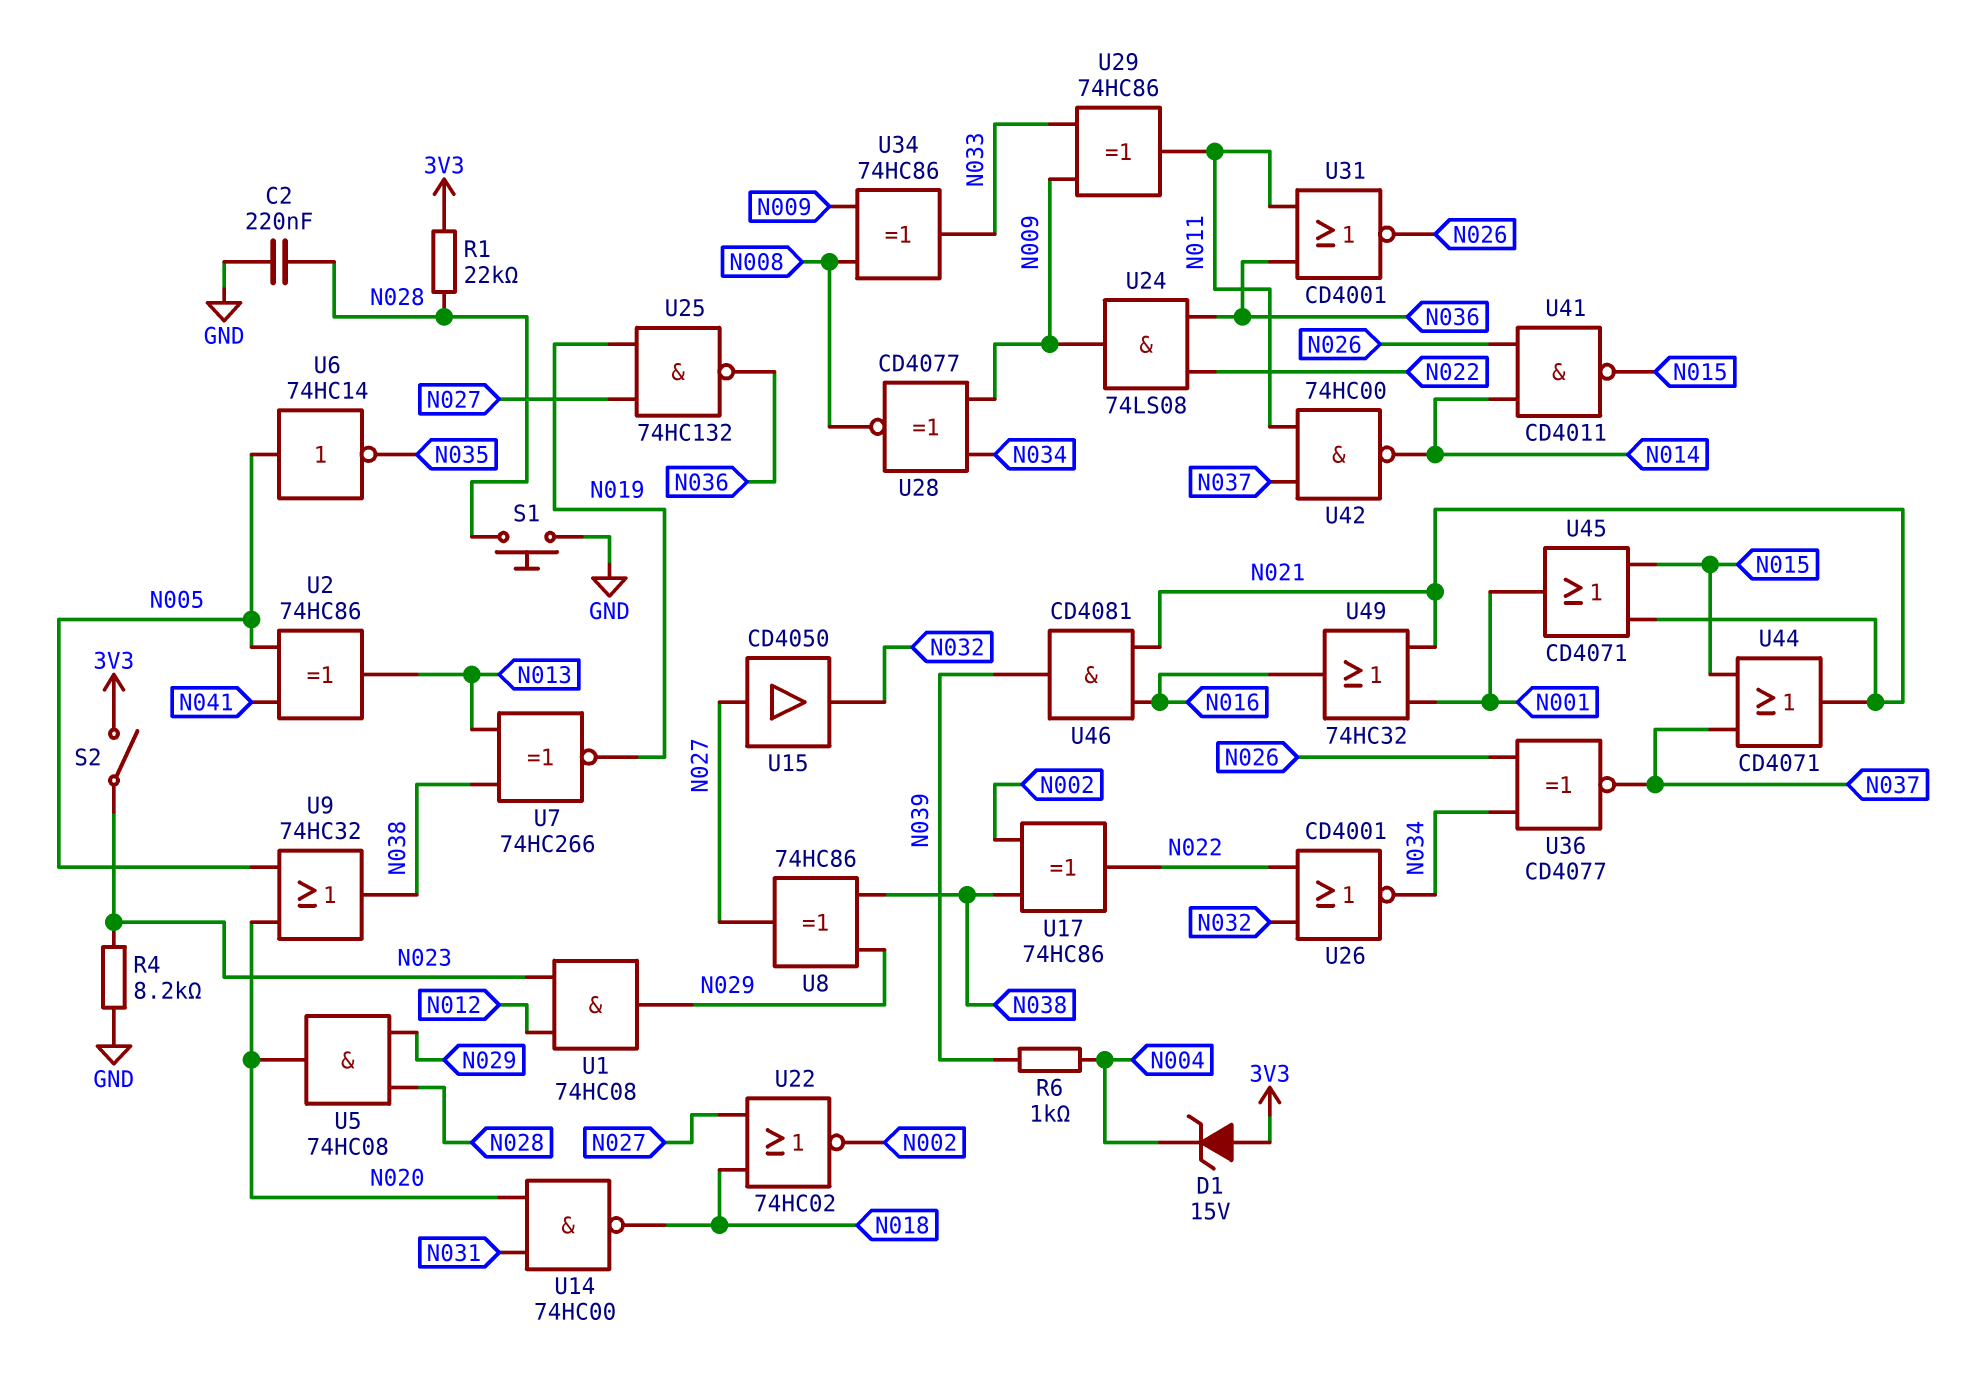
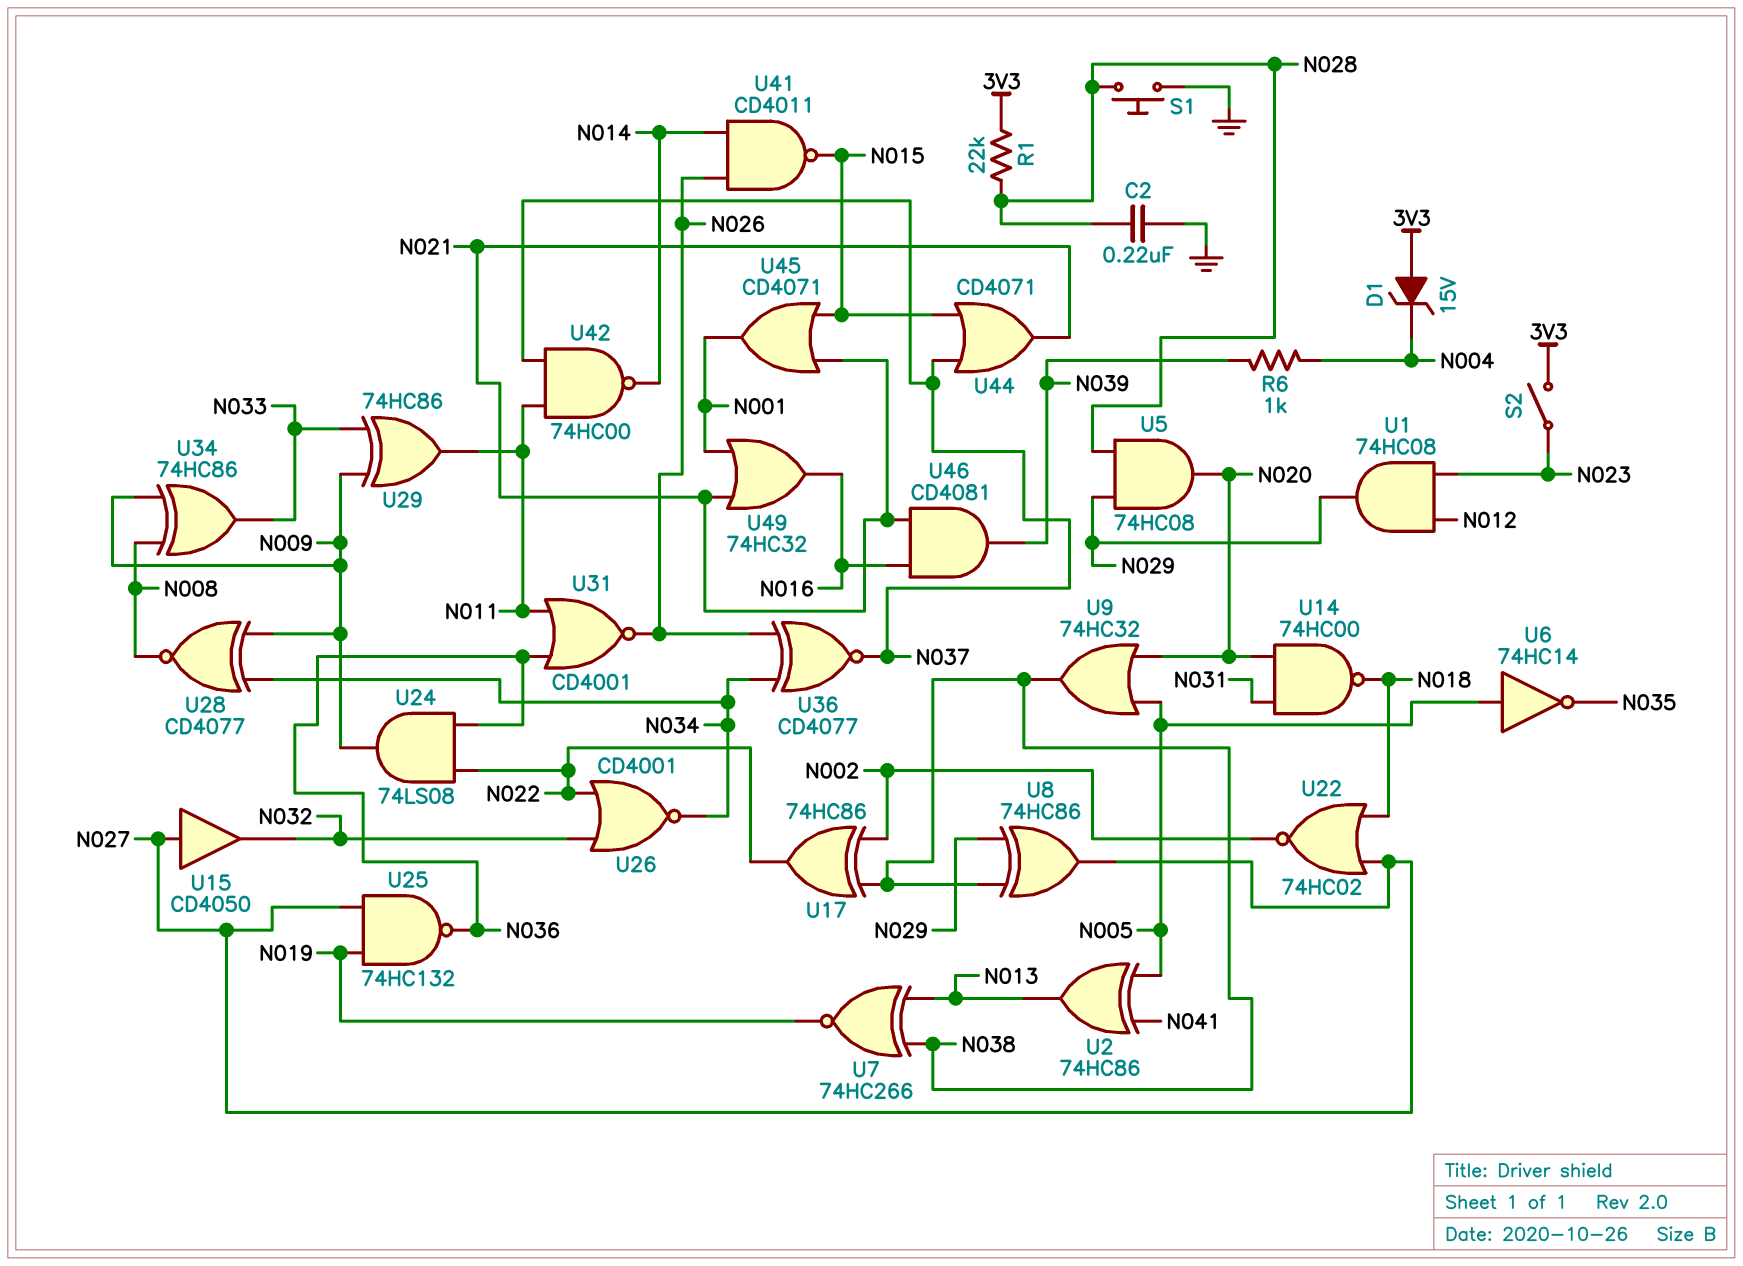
R4: 8.2k (GND, N023) -> none

